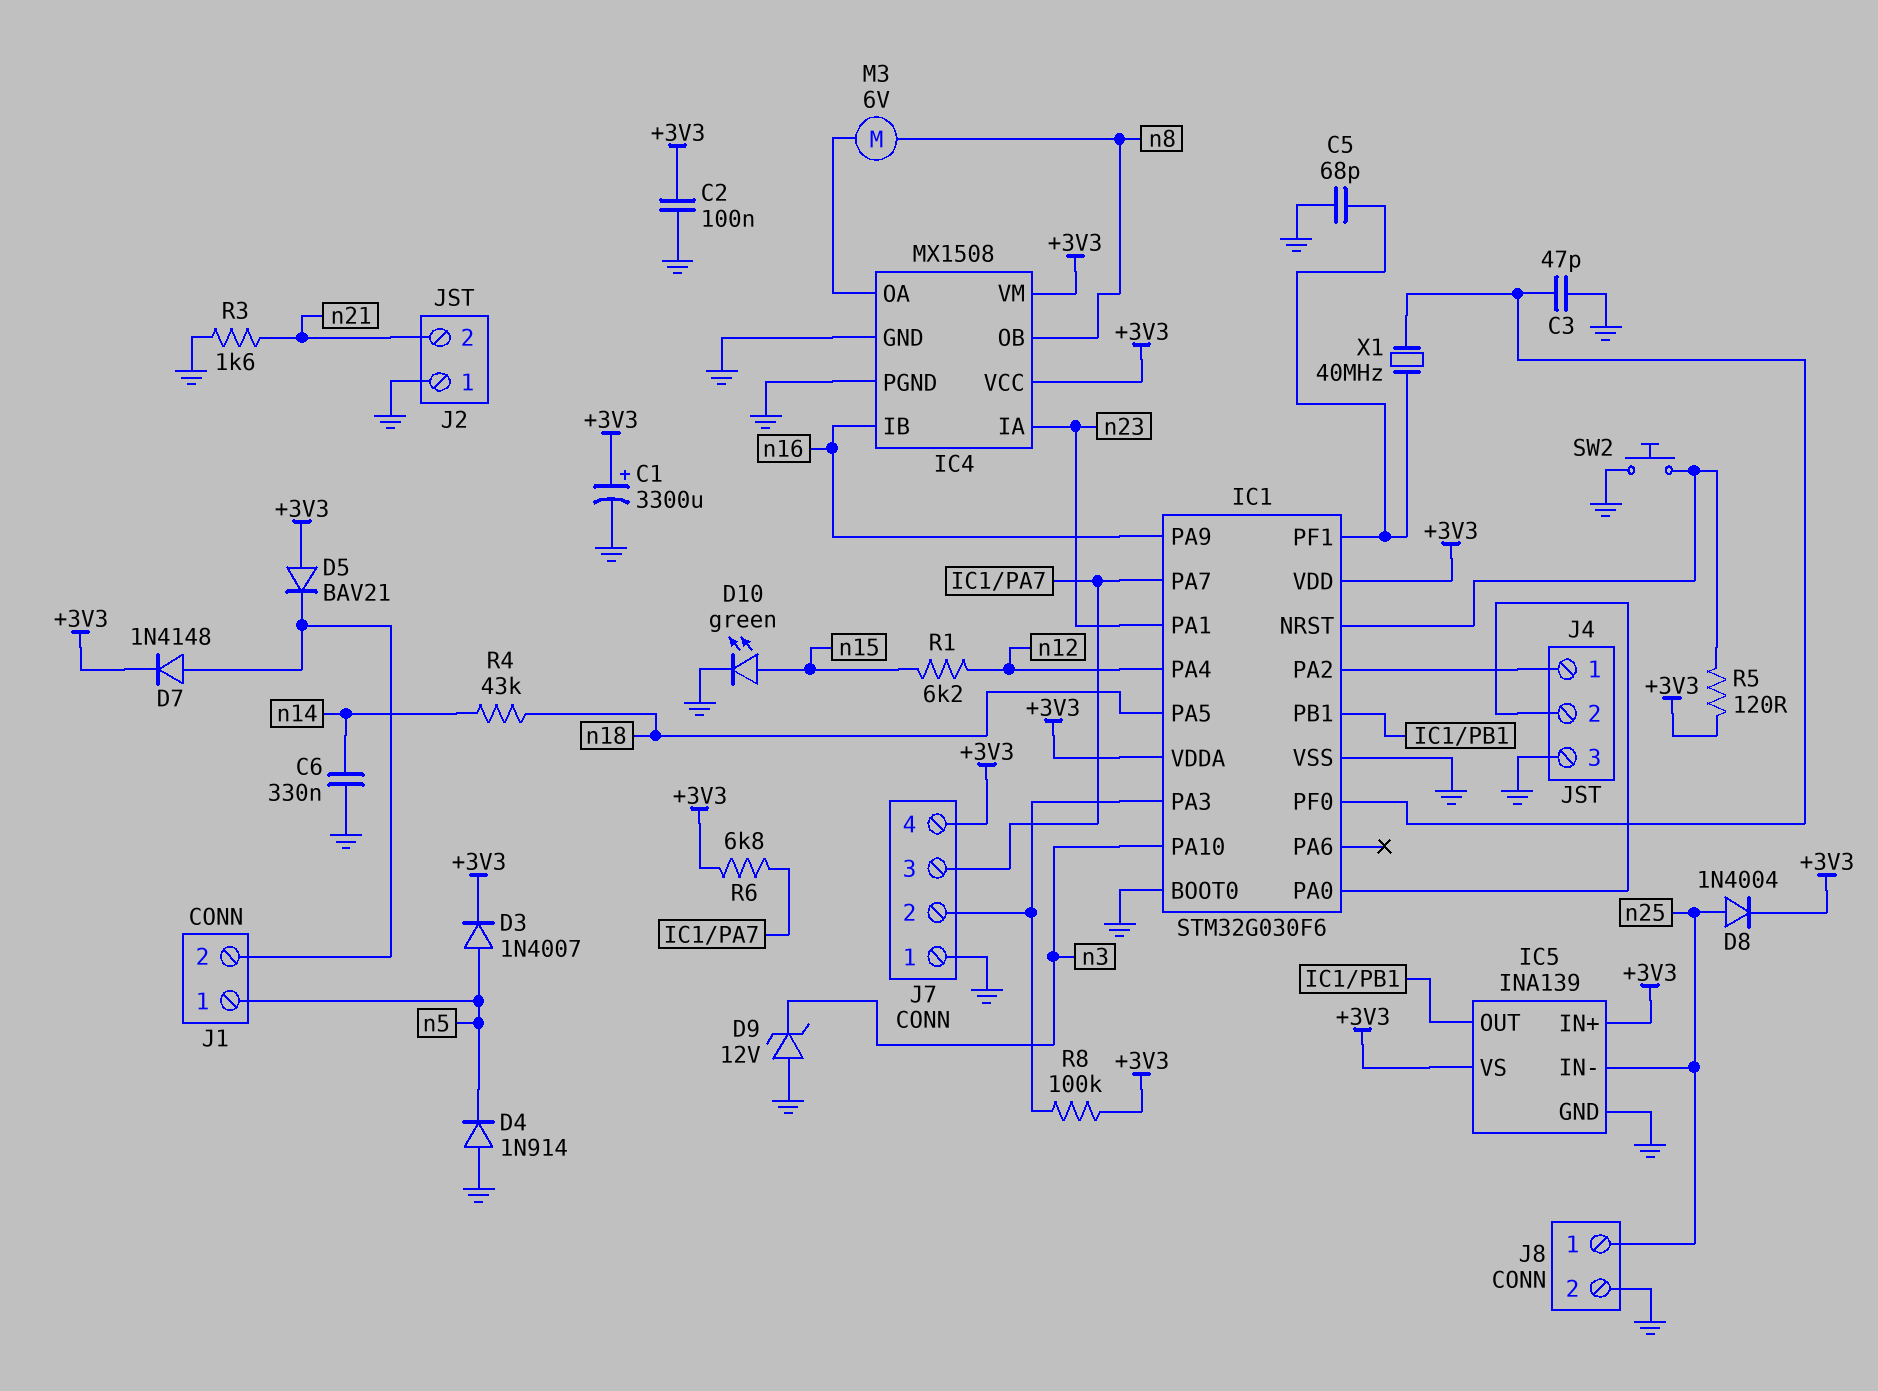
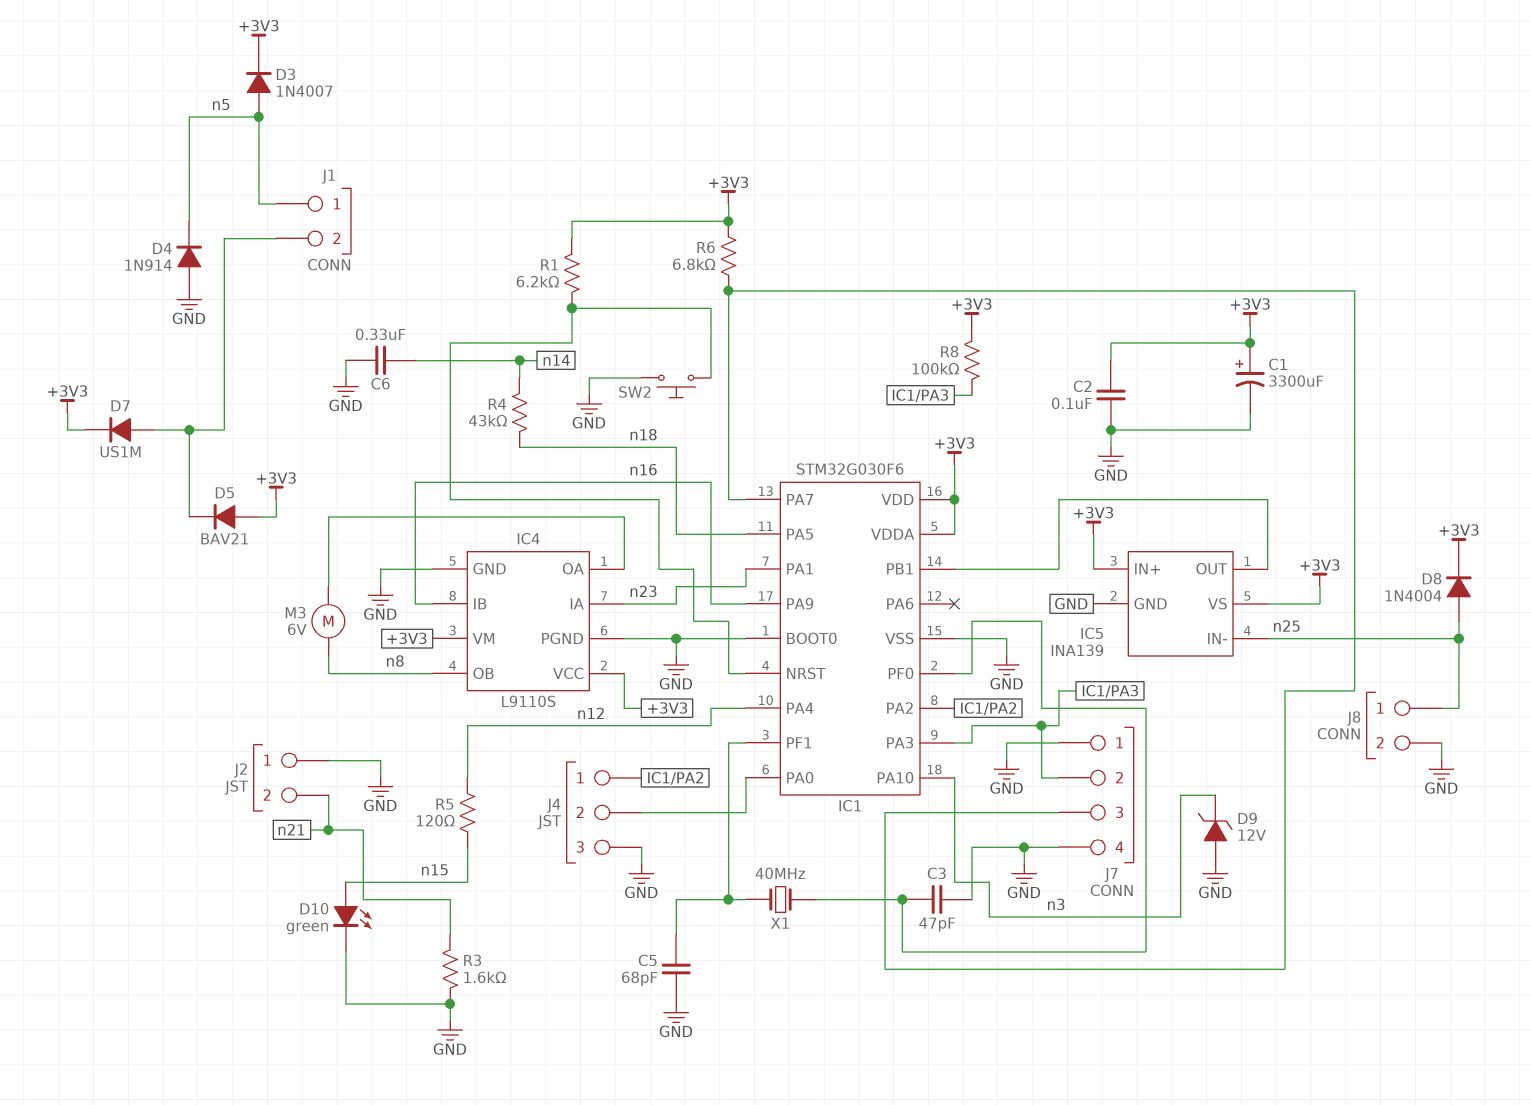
D7: diode 1N4148 (A J1/2, K +3V3) -> diode US1M (A J1/2, K +3V3)
IC4: MX1508 -> L9110S
J7 pin 4: +3V3 -> GND
R1: 6.2k (n12, n15) -> 6.2k (+3V3, IC1/NRST)
R5: 120 (+3V3, IC1/NRST) -> 120 (n12, n15)

